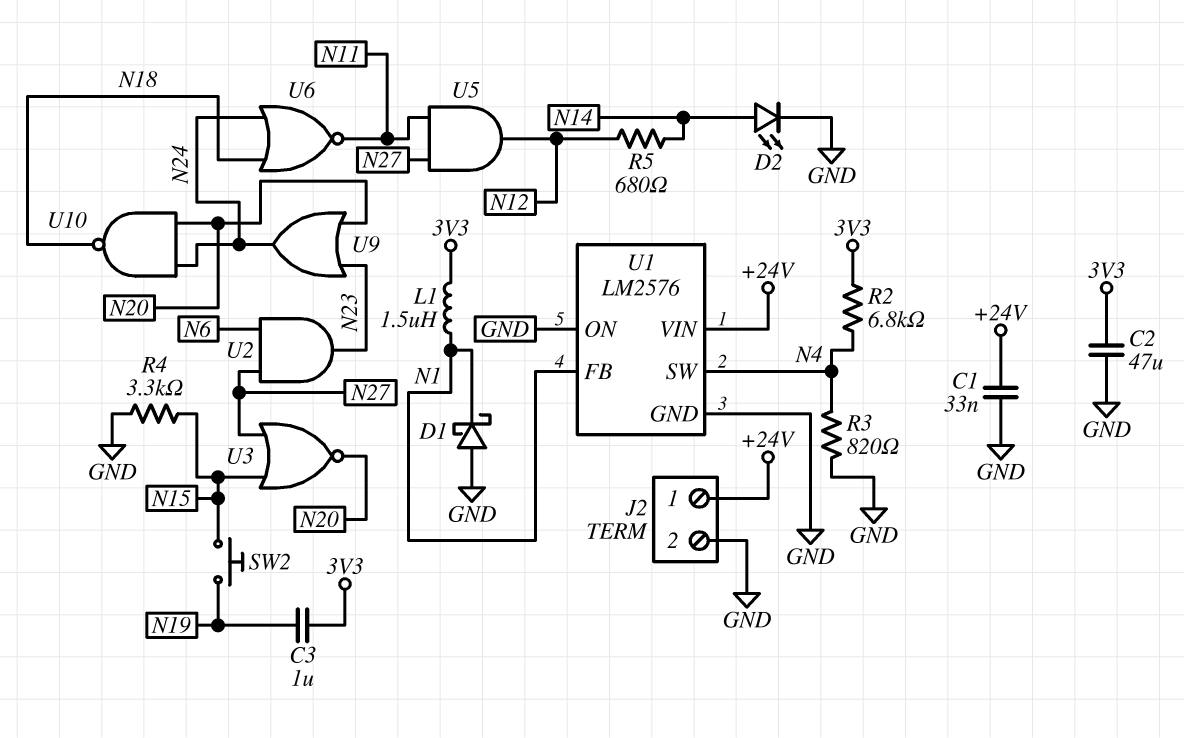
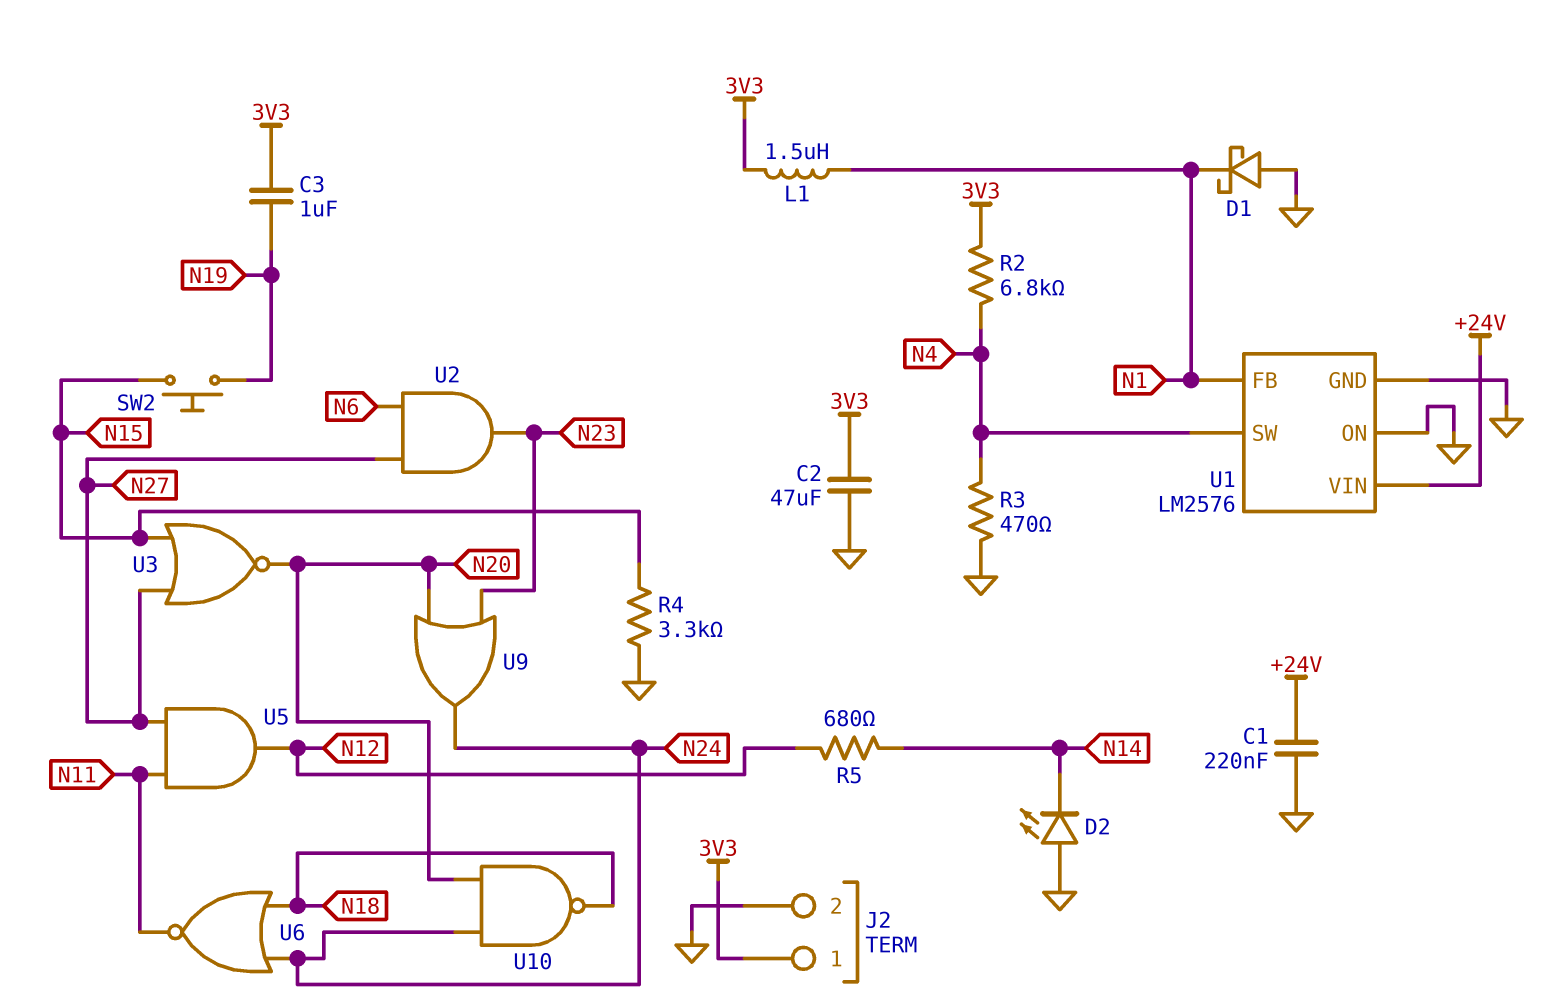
C1: 33nF (+24V, GND) -> 220nF (+24V, GND)
D2: LED (A N14, K GND) -> LED (A GND, K N14)
J2 pin 1: +24V -> 3V3
R3: 820 (GND, N4) -> 470 (GND, N4)

